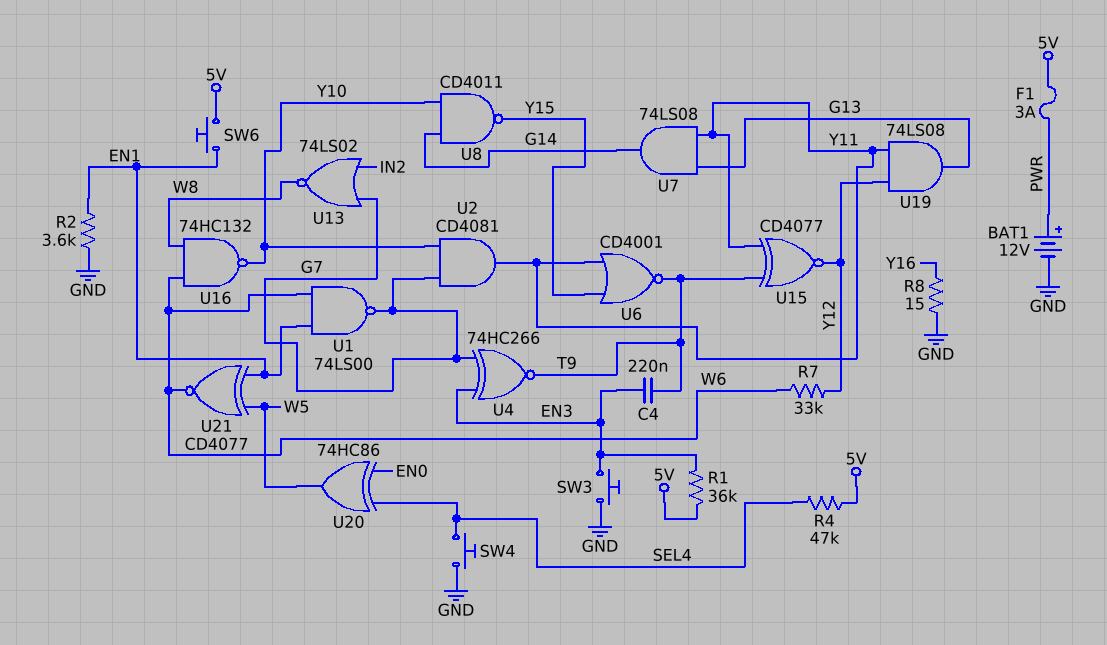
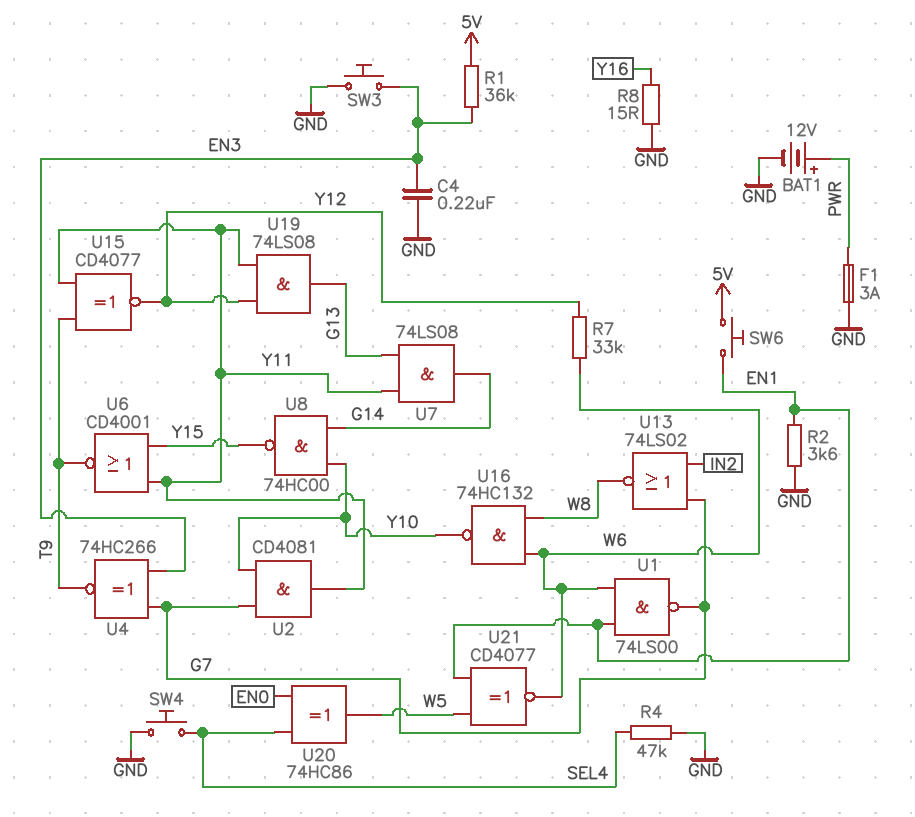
C4: 220nF (EN3, T9) -> 220nF (EN3, GND)
F1: 3A (5V, PWR) -> 3A (GND, PWR)
R4: 47k (5V, SEL4) -> 47k (GND, SEL4)
U8: NAND CD4011 (in G14, in Y10, out Y15) -> NAND 74HC00 (in G14, in Y10, out Y15)

